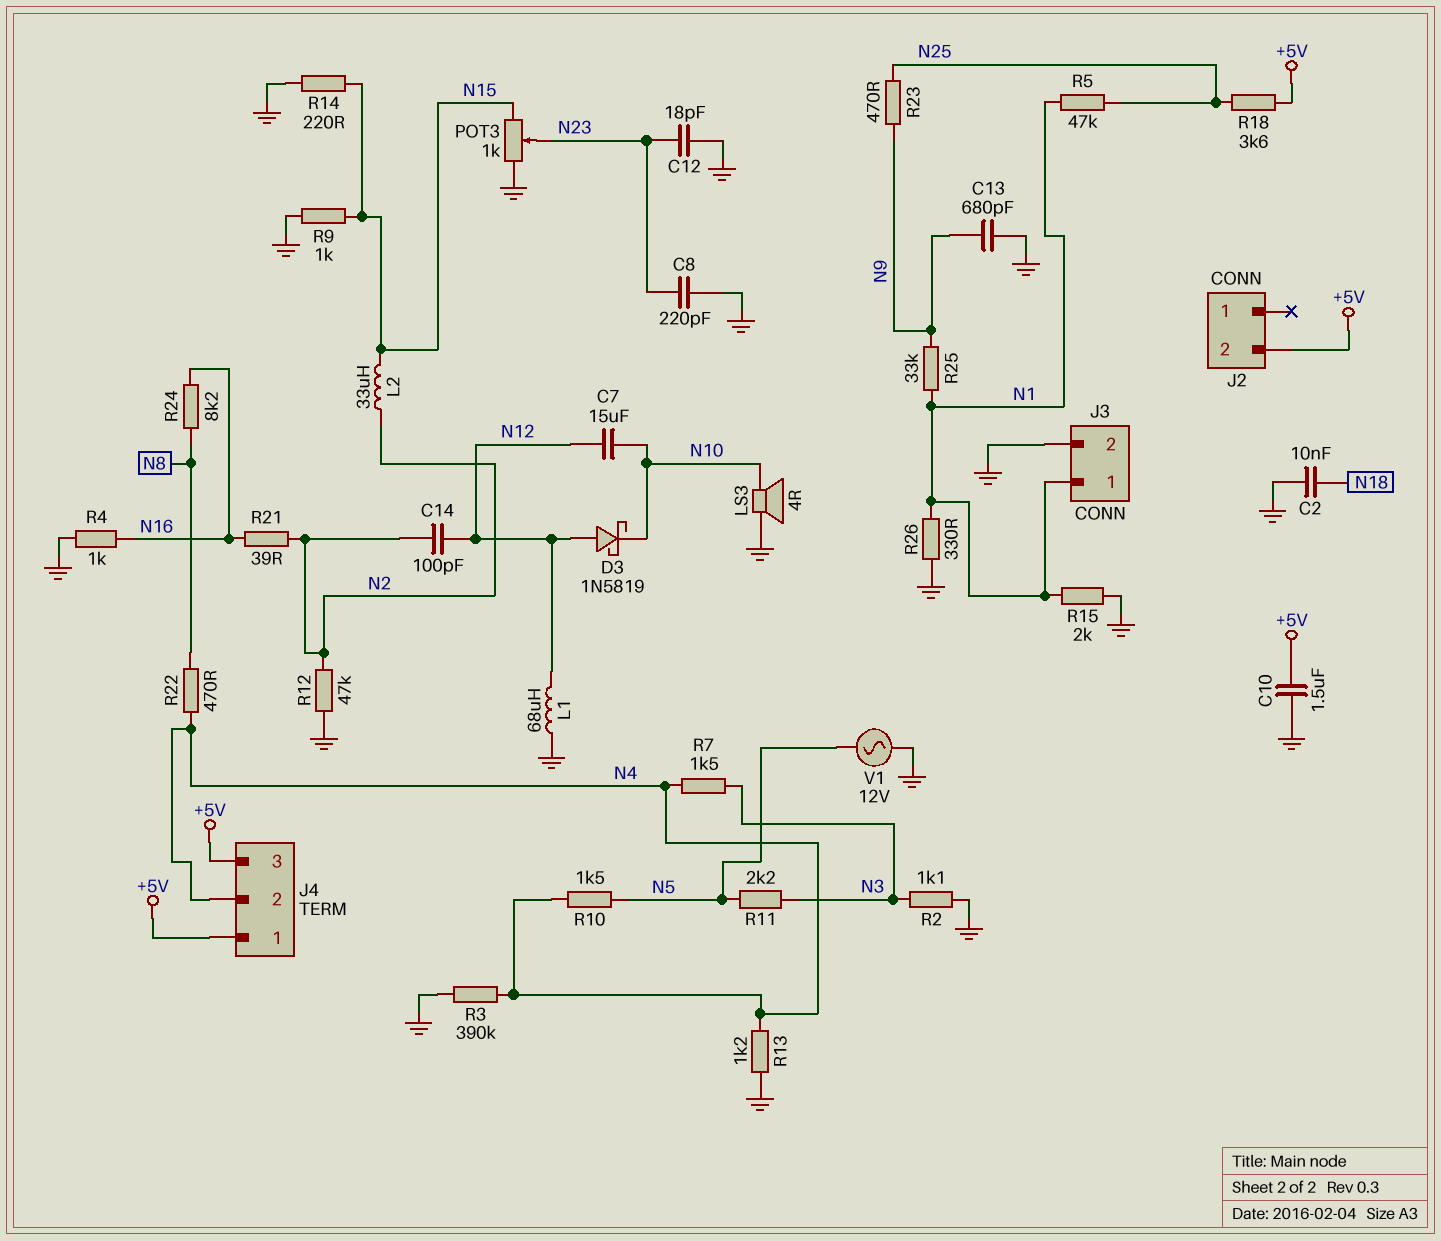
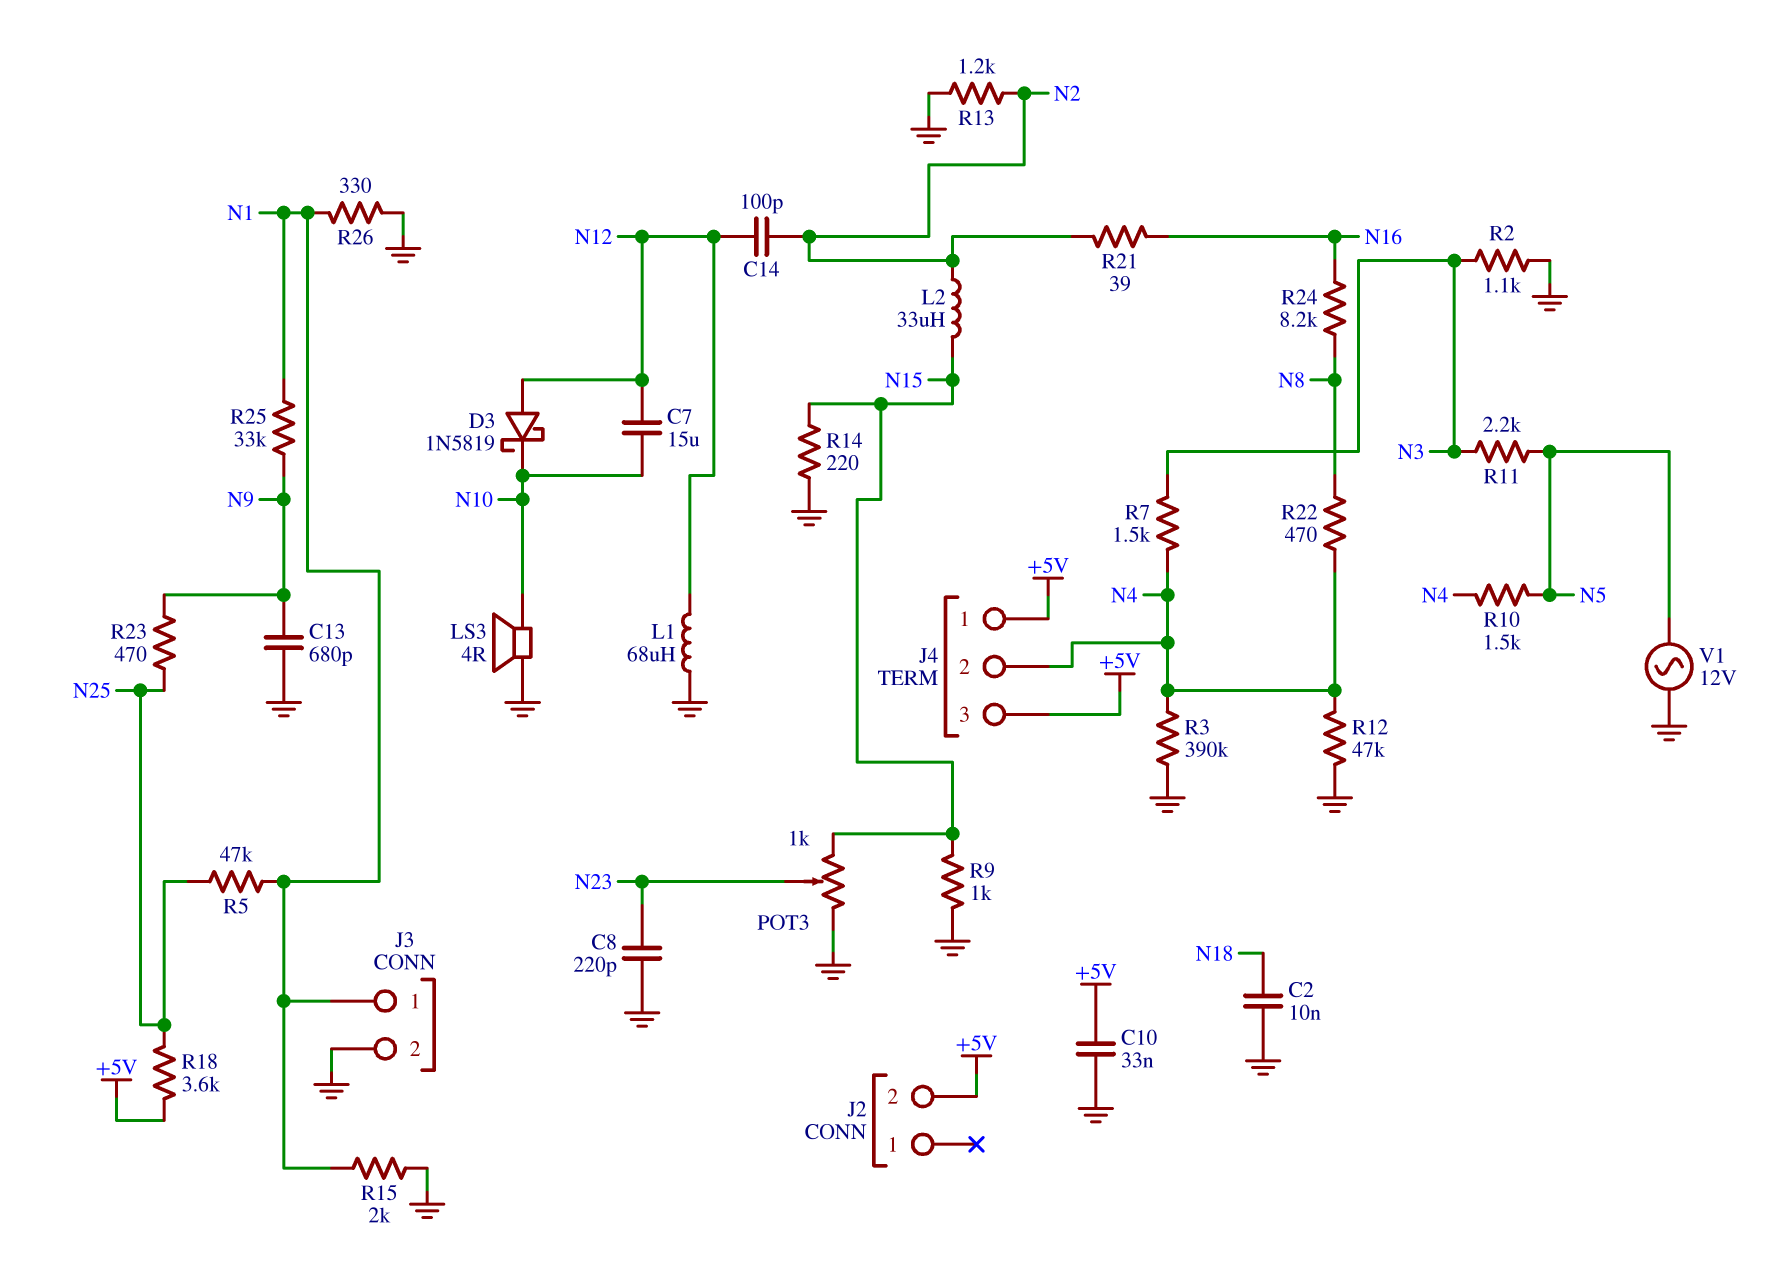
C10: 1.5uF (+5V, GND) -> 33nF (+5V, GND)
C12: 18pF (GND, N23) -> none
R4: 1k (GND, N16) -> none
R12: 47k (GND, N2) -> 47k (GND, N4)
R13: 1.2k (GND, N4) -> 1.2k (GND, N2)

